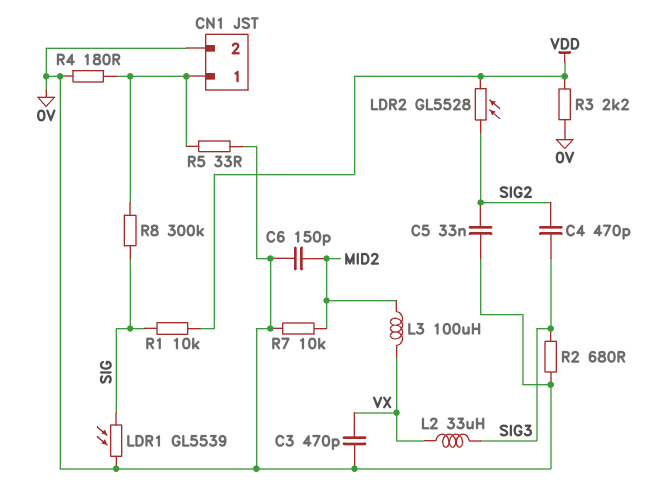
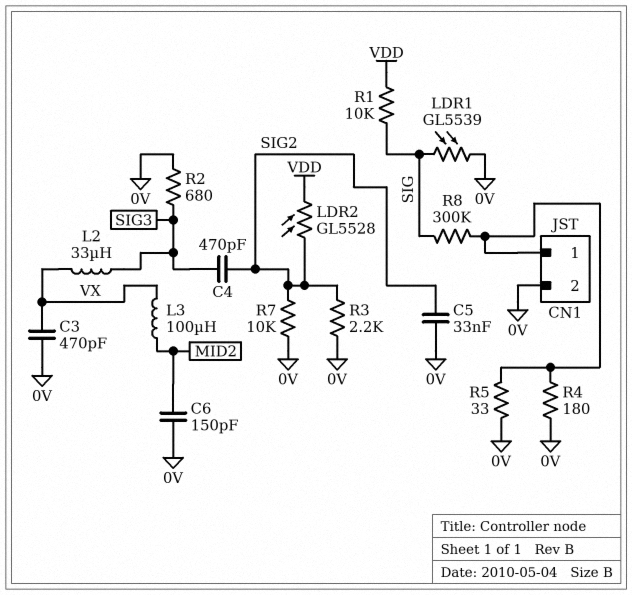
R3: 2.2k (0V, VDD) -> 2.2k (0V, SIG2)
R7: 10k (0V, MID2) -> 10k (0V, SIG2)

